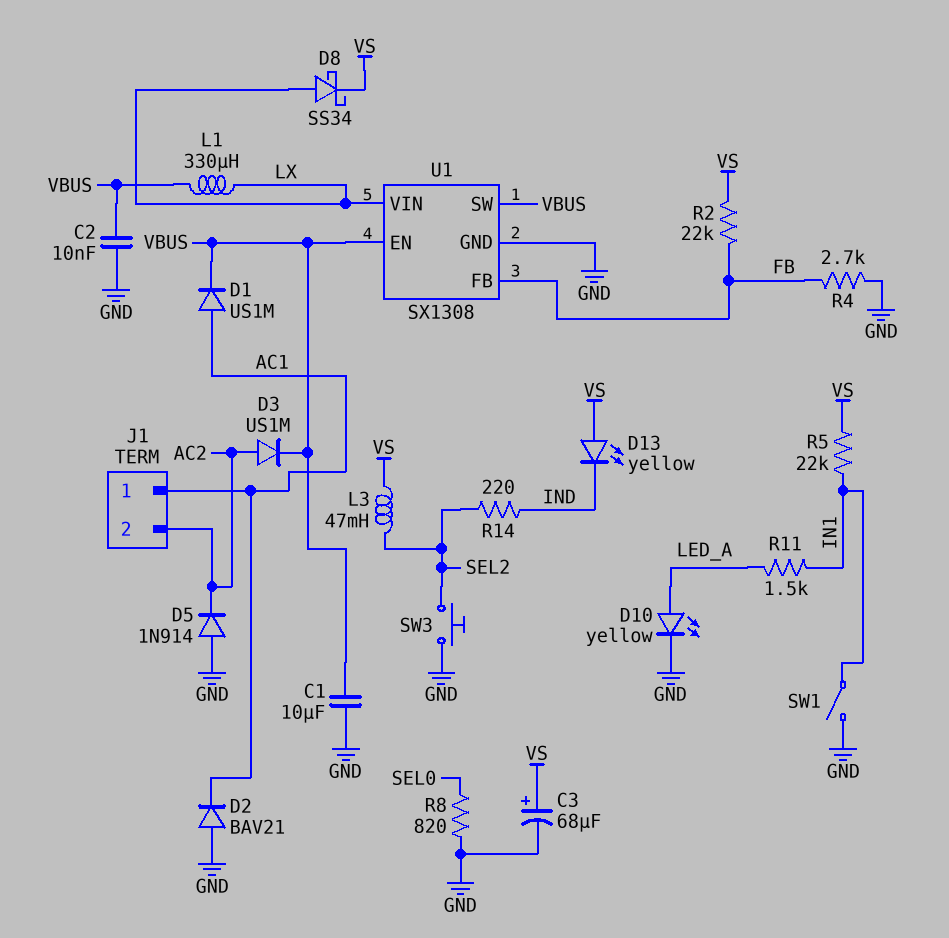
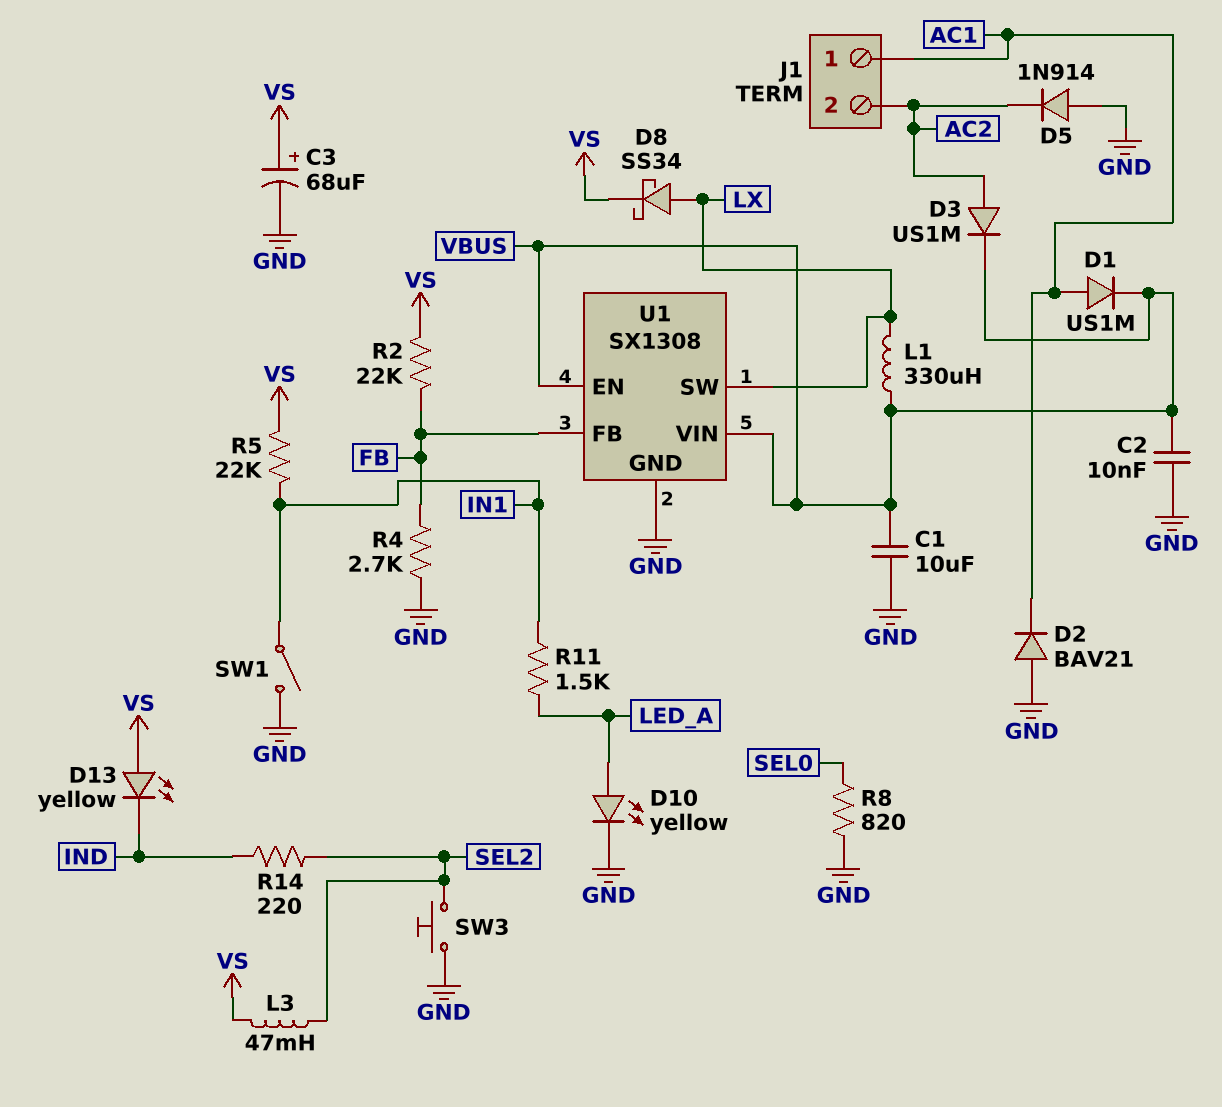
U1 pin SW: VBUS -> LX
U1 pin VIN: LX -> VBUS

